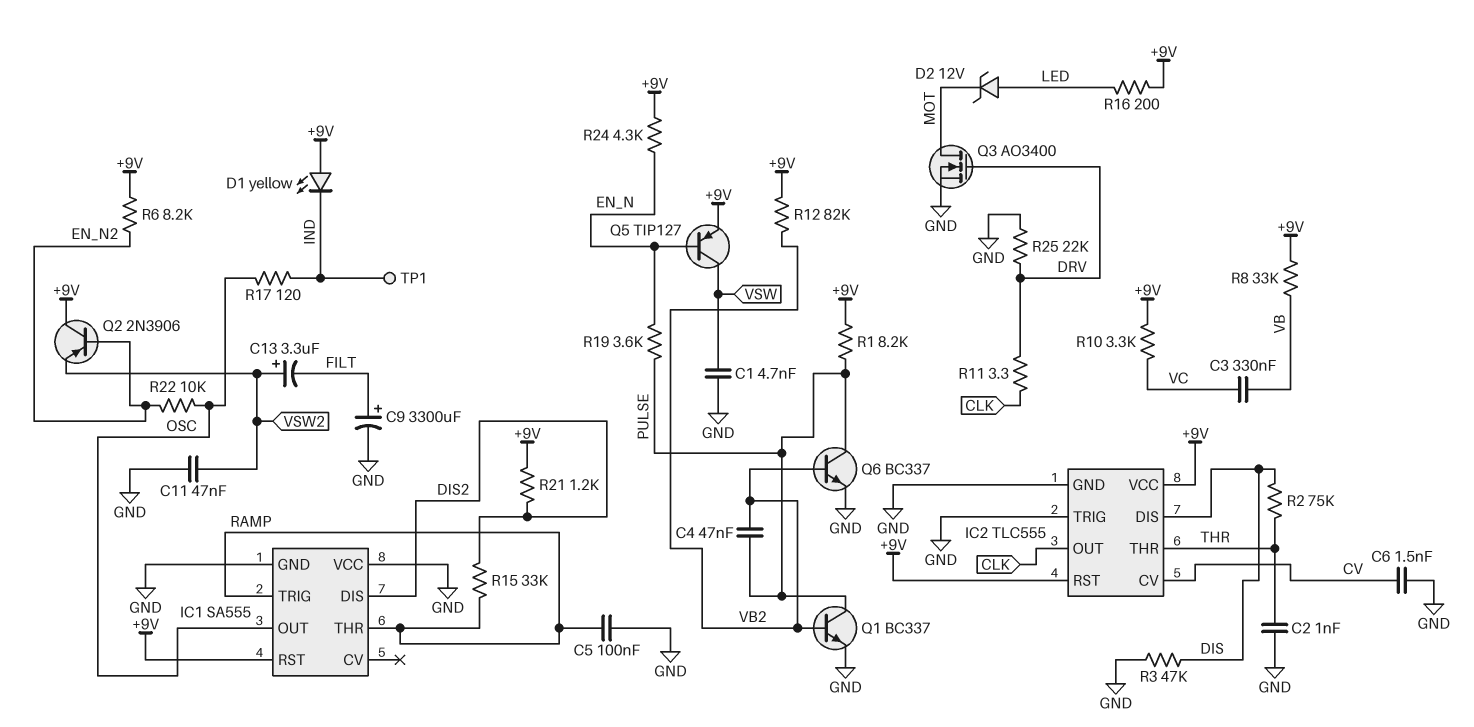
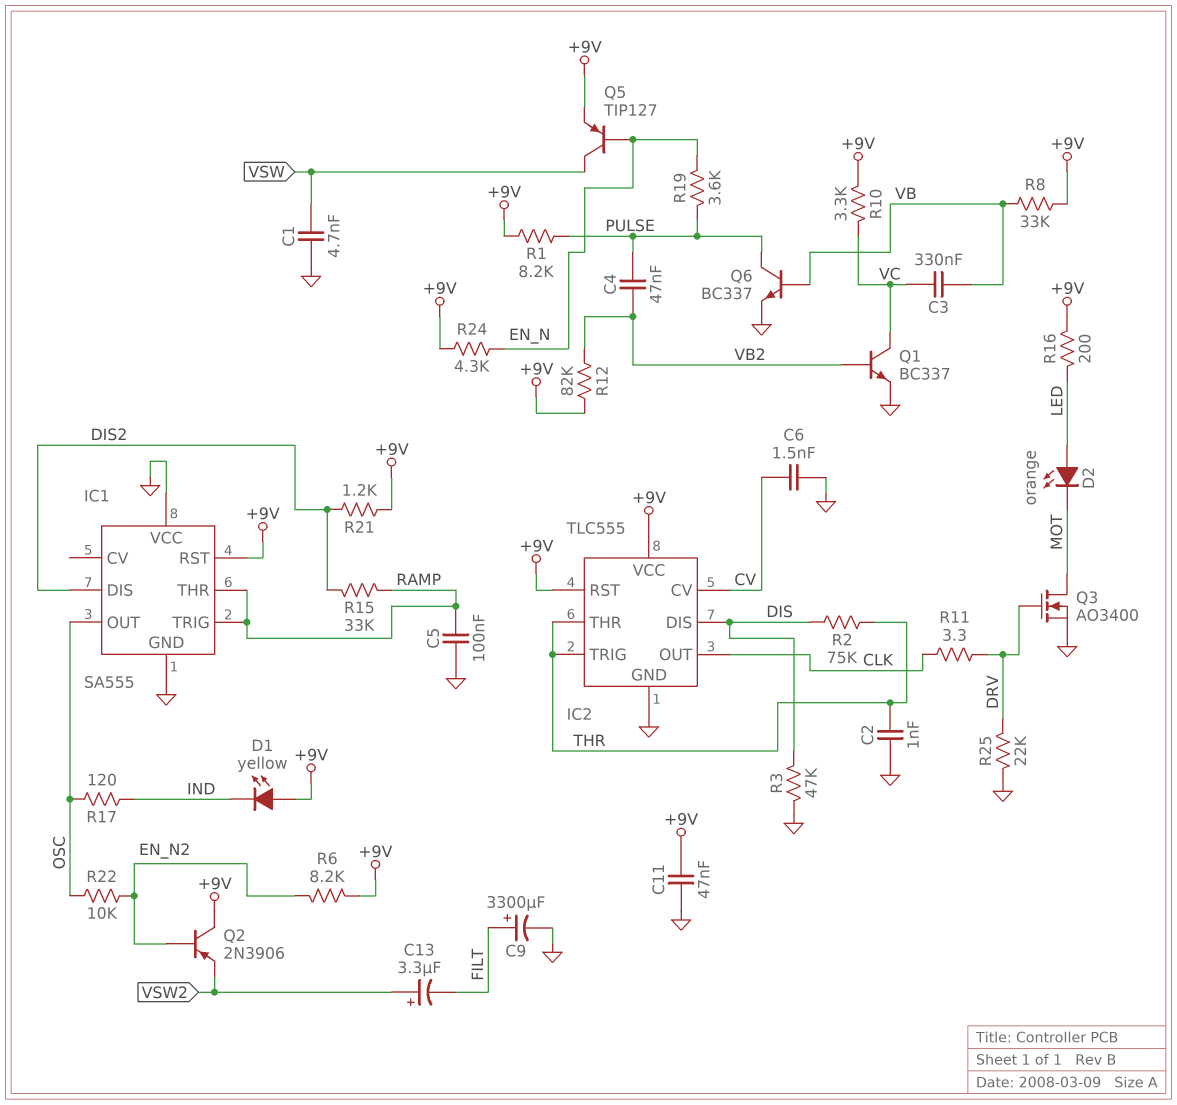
C11: 47nF (GND, VSW2) -> 47nF (+9V, GND)
D2: zener 12V (A LED, K MOT) -> LED orange (A LED, K MOT)
IC2 pin TRIG: GND -> THR
Q1: NPN BC337 (B VB2, C PULSE, E GND) -> NPN BC337 (B VB2, C VC, E GND)
Q6: NPN BC337 (B VB2, C PULSE, E GND) -> NPN BC337 (B VB, C PULSE, E GND)
TP1: test point (IND) -> none

